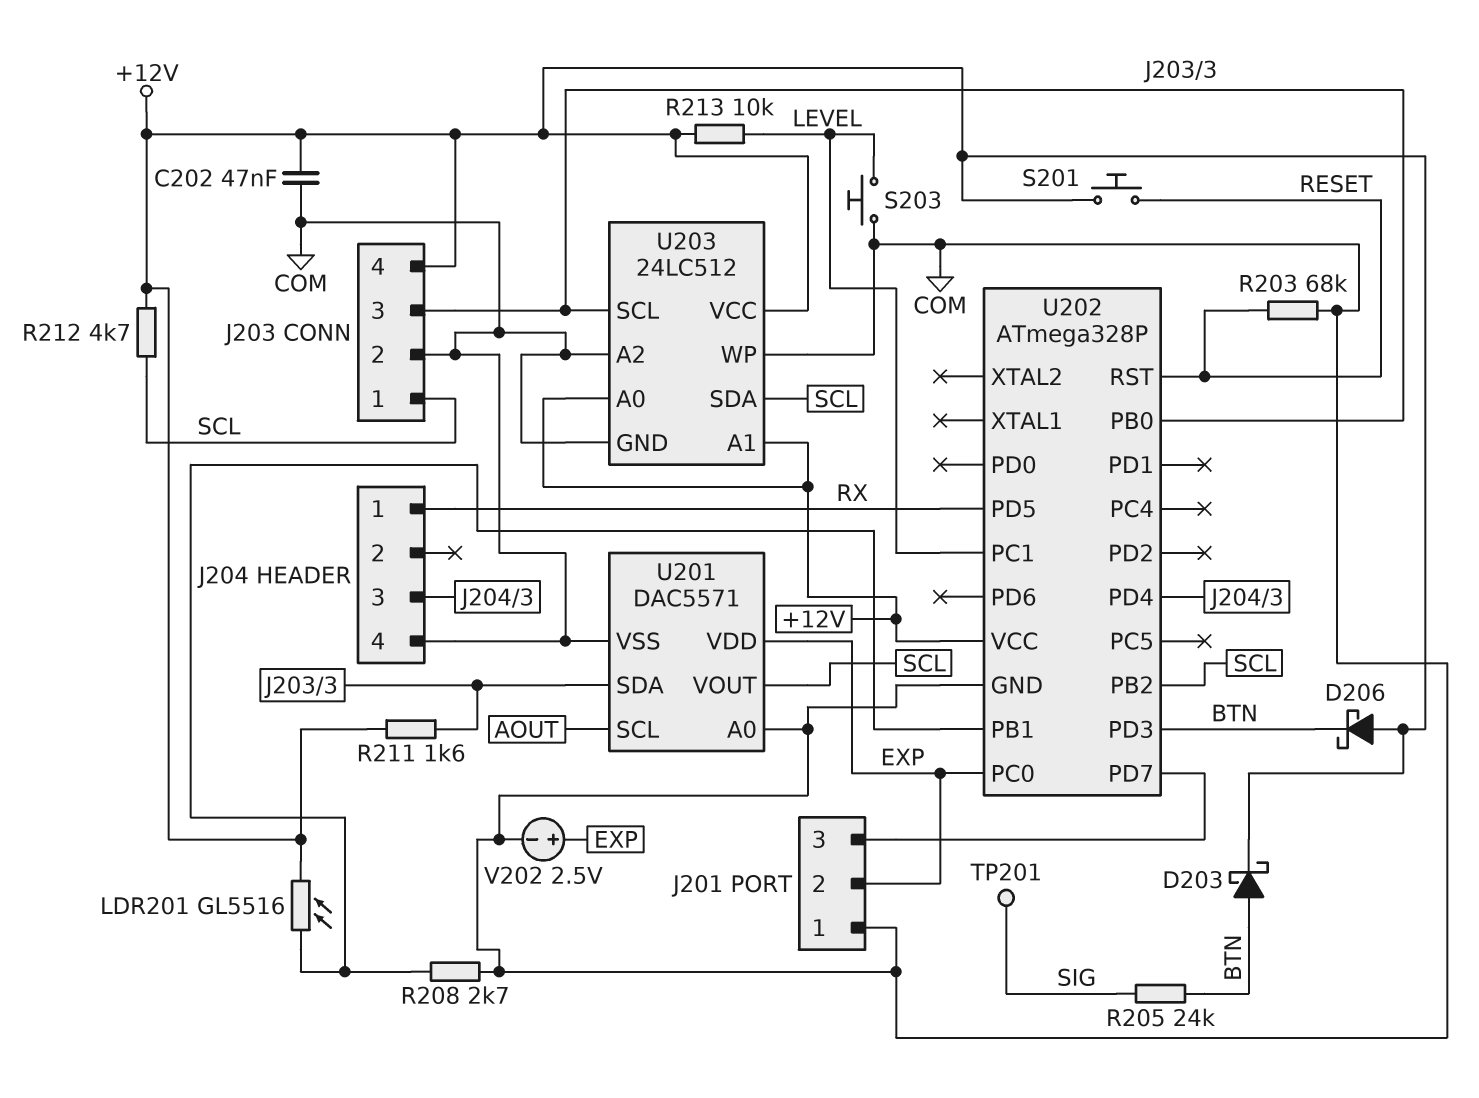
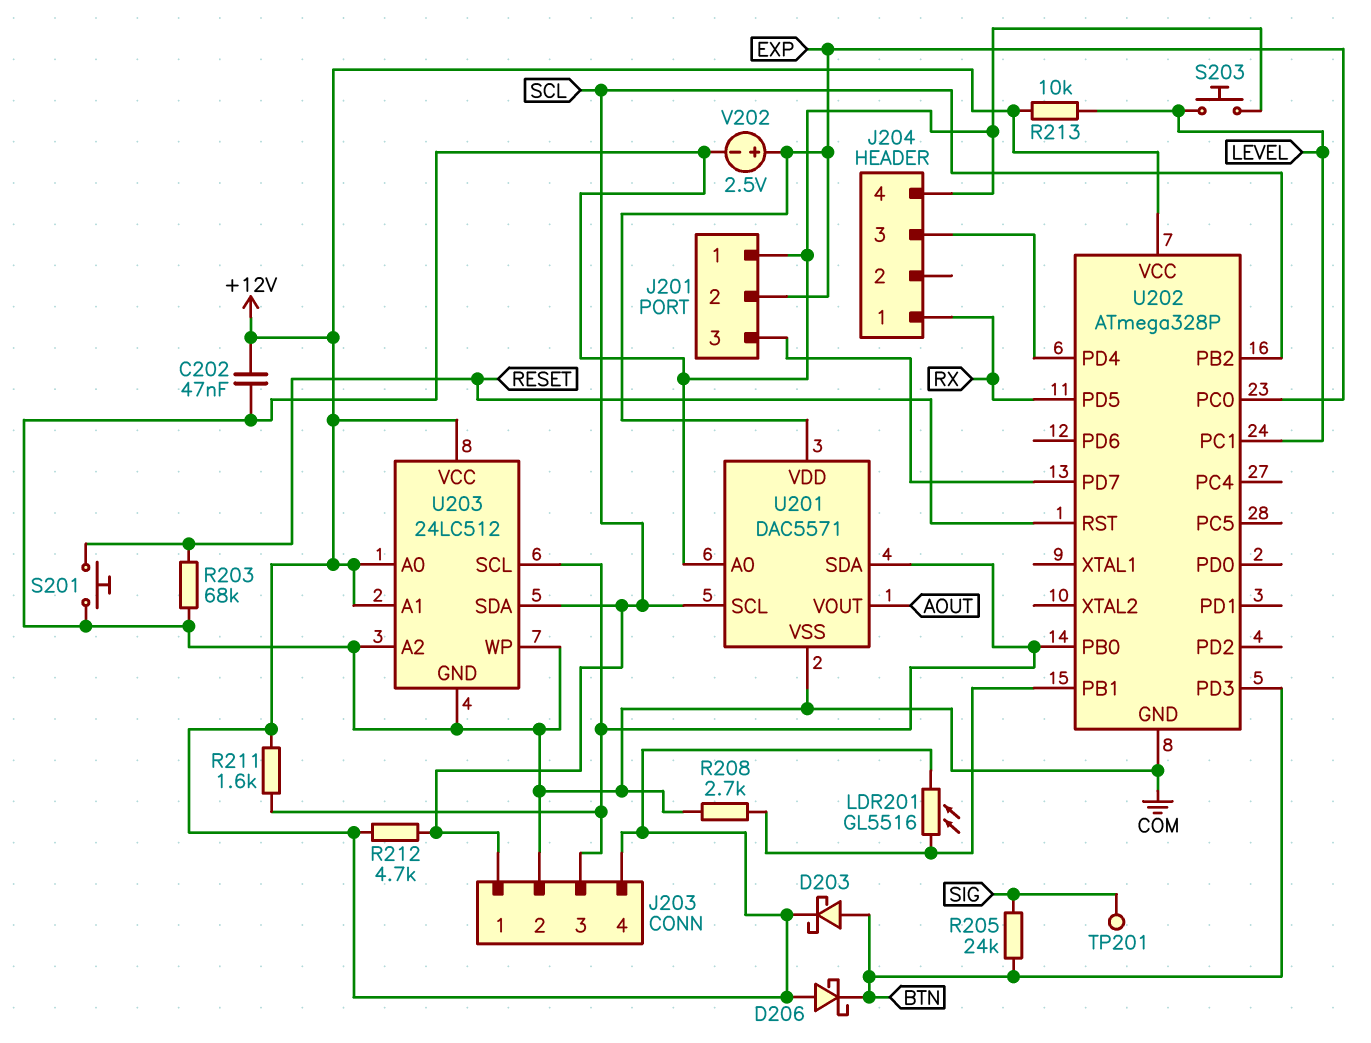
S201: button (+12V, RESET) -> button (COM, RESET)
U201 pin SCL: AOUT -> SCL
U201 pin VOUT: SCL -> AOUT

